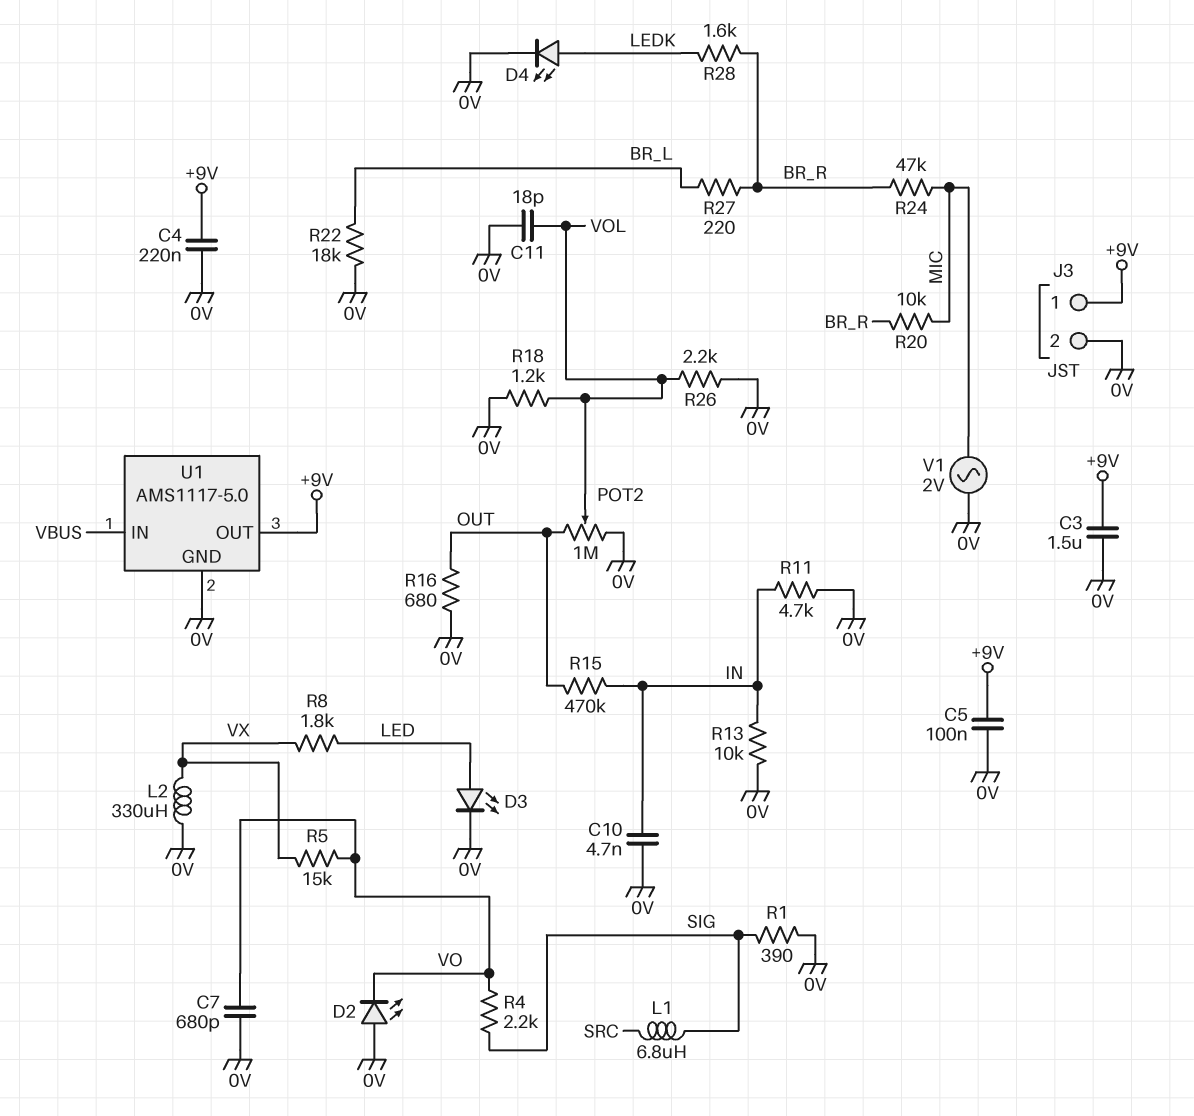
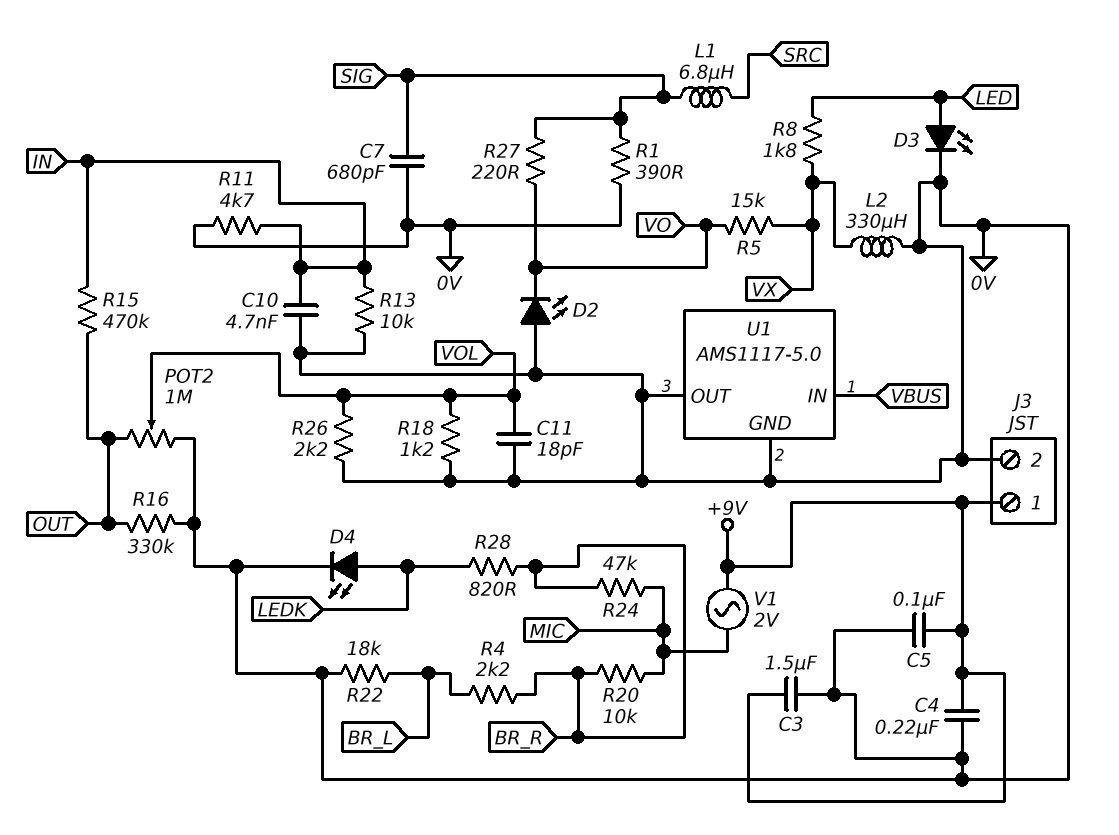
C7: 680pF (0V, VO) -> 680pF (0V, SIG)
R4: 2.2k (SIG, VO) -> 2.2k (BR_L, BR_R)
R16: 680 (0V, OUT) -> 330k (0V, OUT)
R27: 220 (BR_L, BR_R) -> 220 (SIG, VO)
R28: 1.6k (BR_R, LEDK) -> 820 (BR_R, LEDK)
U1 pin OUT: +9V -> 0V
V1: AC 2V (0V, MIC) -> AC 2V (+9V, MIC)

